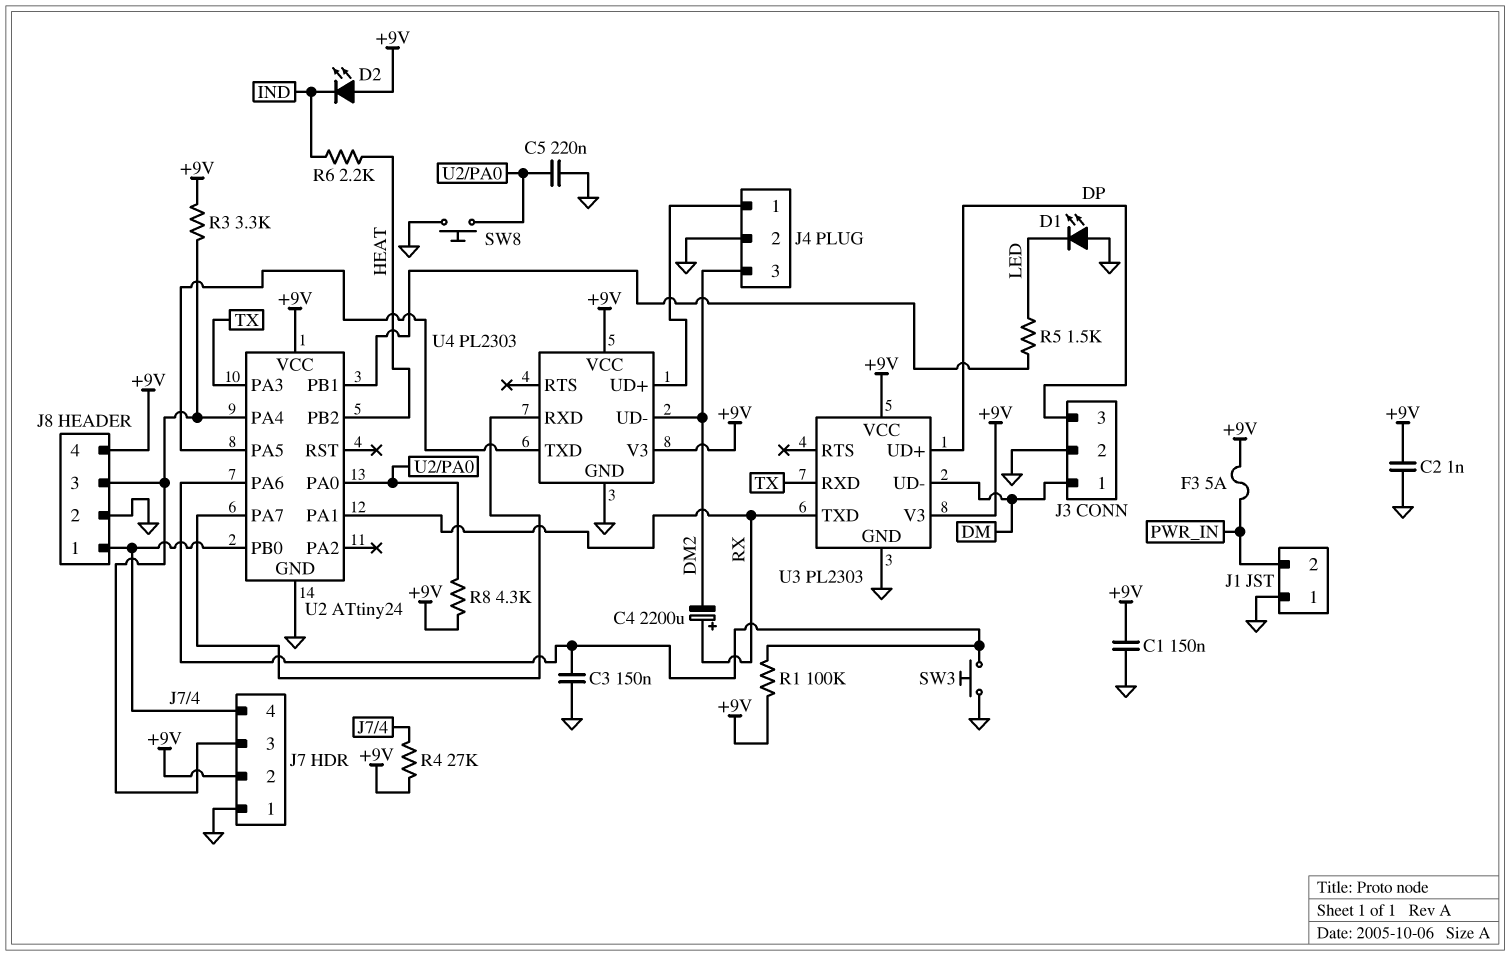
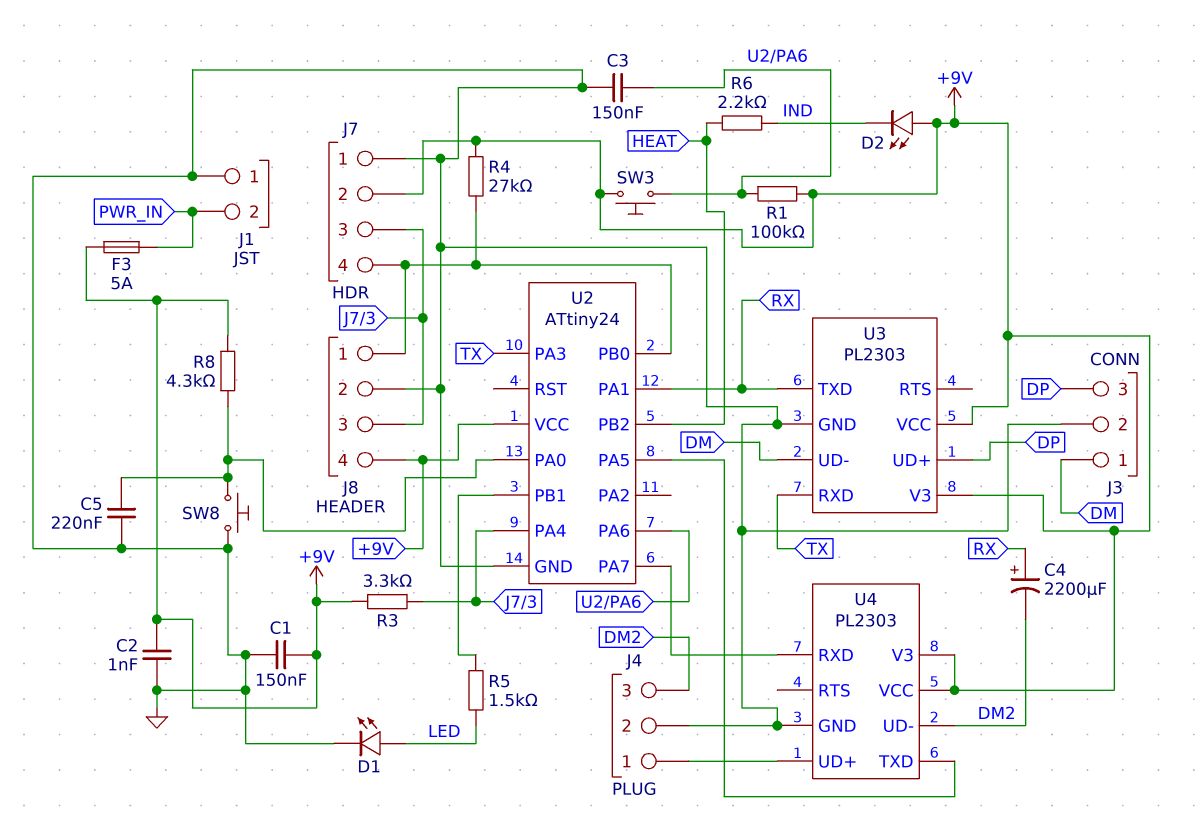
D1: LED (A GND, K LED) -> LED (A LED, K GND)
SW3: button (GND, U2/PA6) -> button (+9V, U2/PA6)

